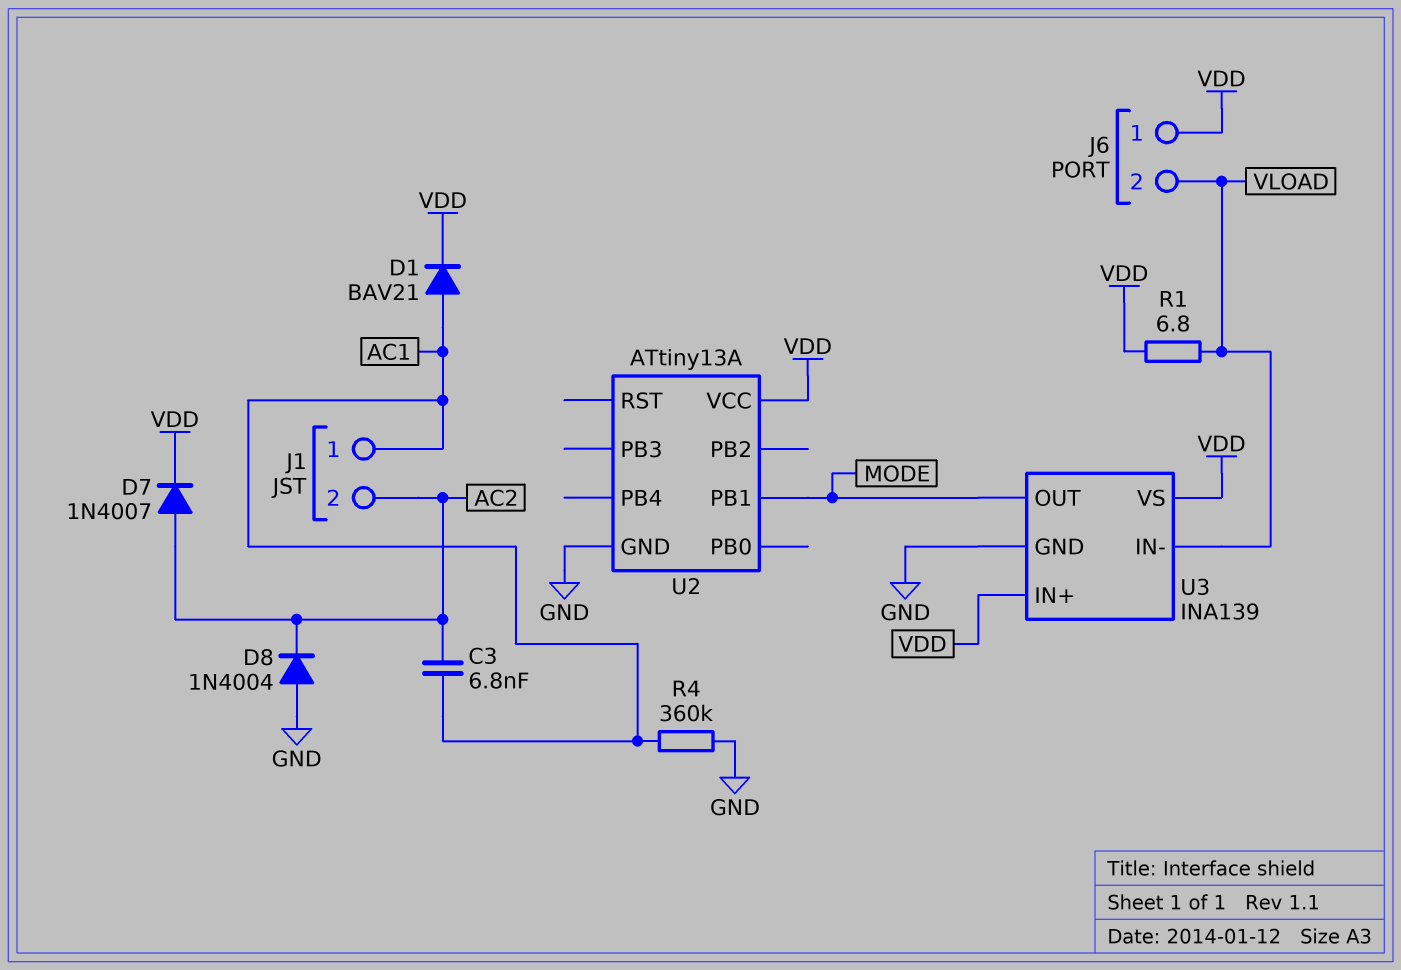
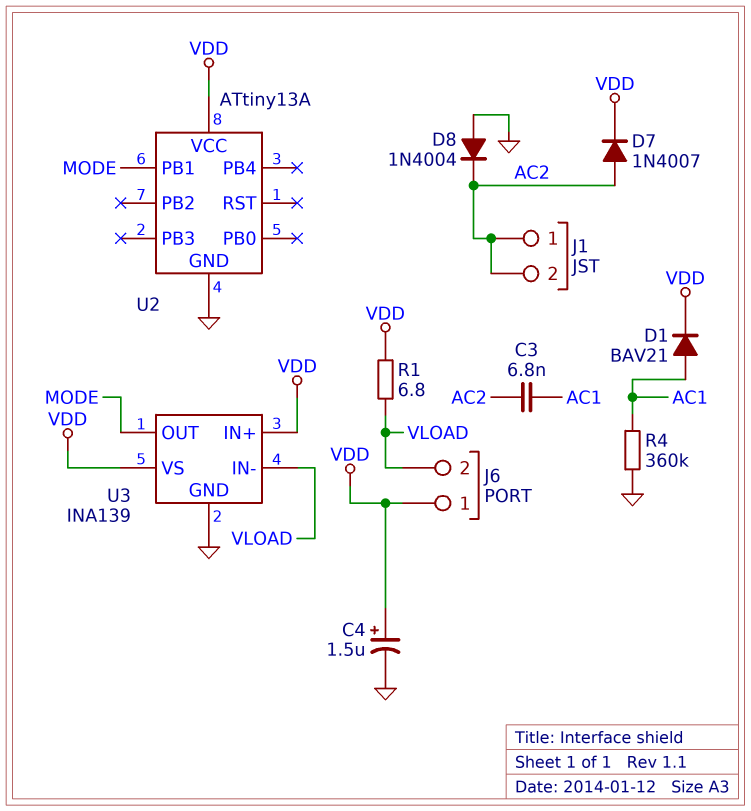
C4: none -> 1.5uF (plus VDD, minus GND)
J1 pin 1: AC1 -> AC2

